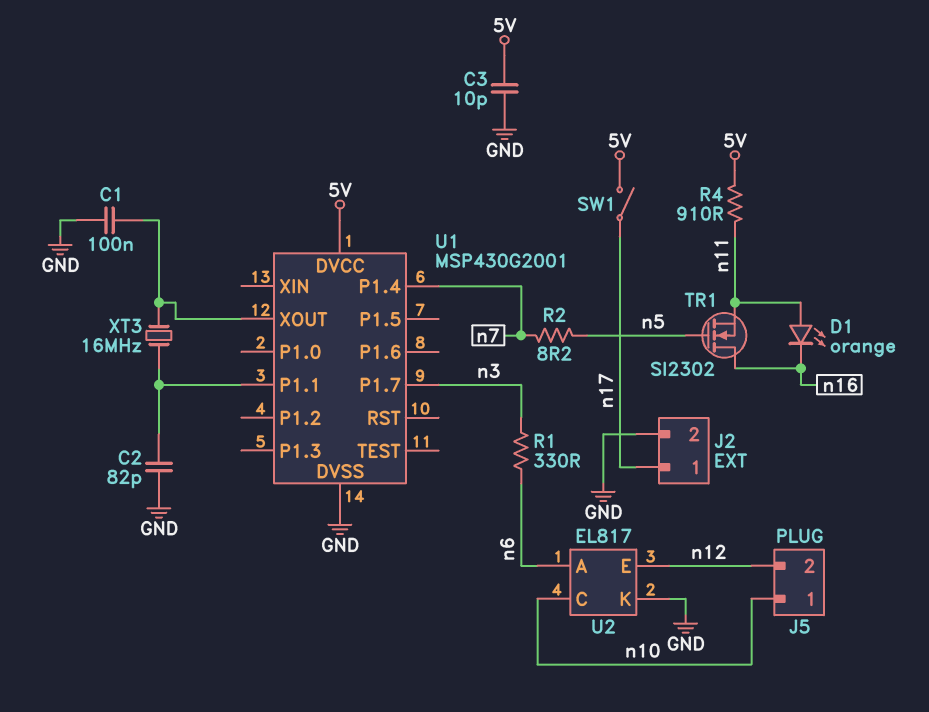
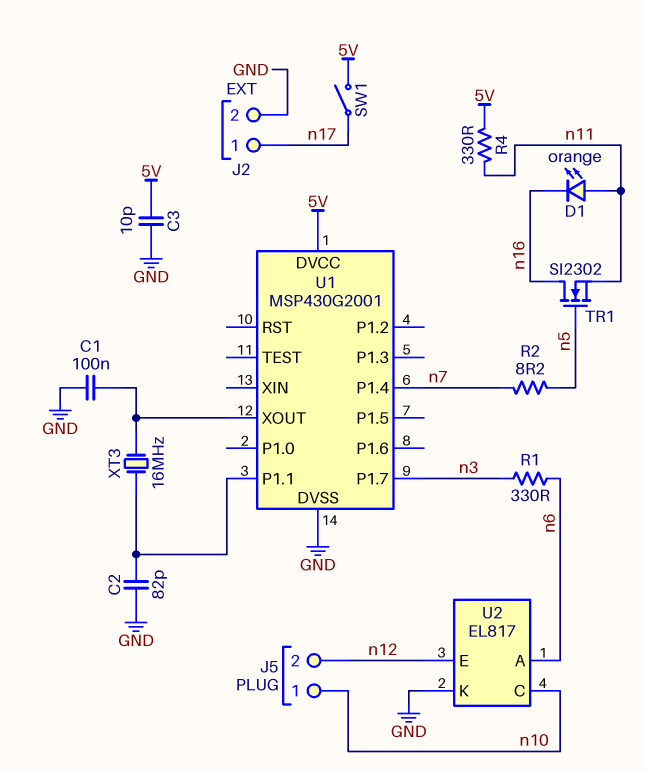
R4: 910 (5V, n11) -> 330 (5V, n11)

